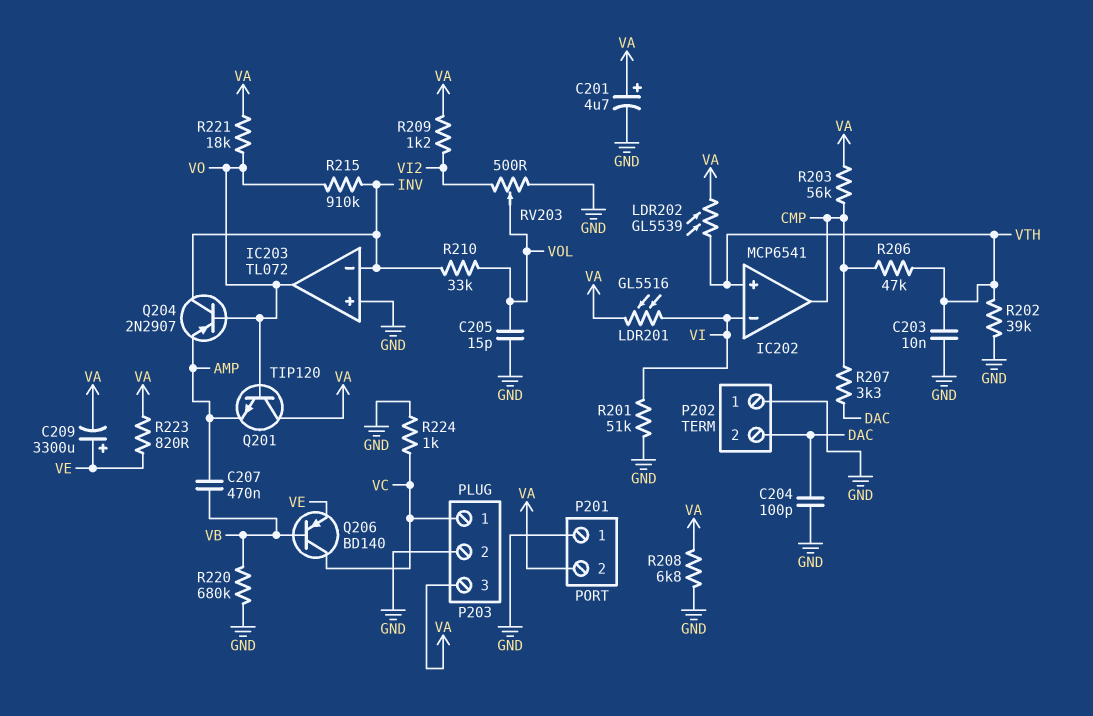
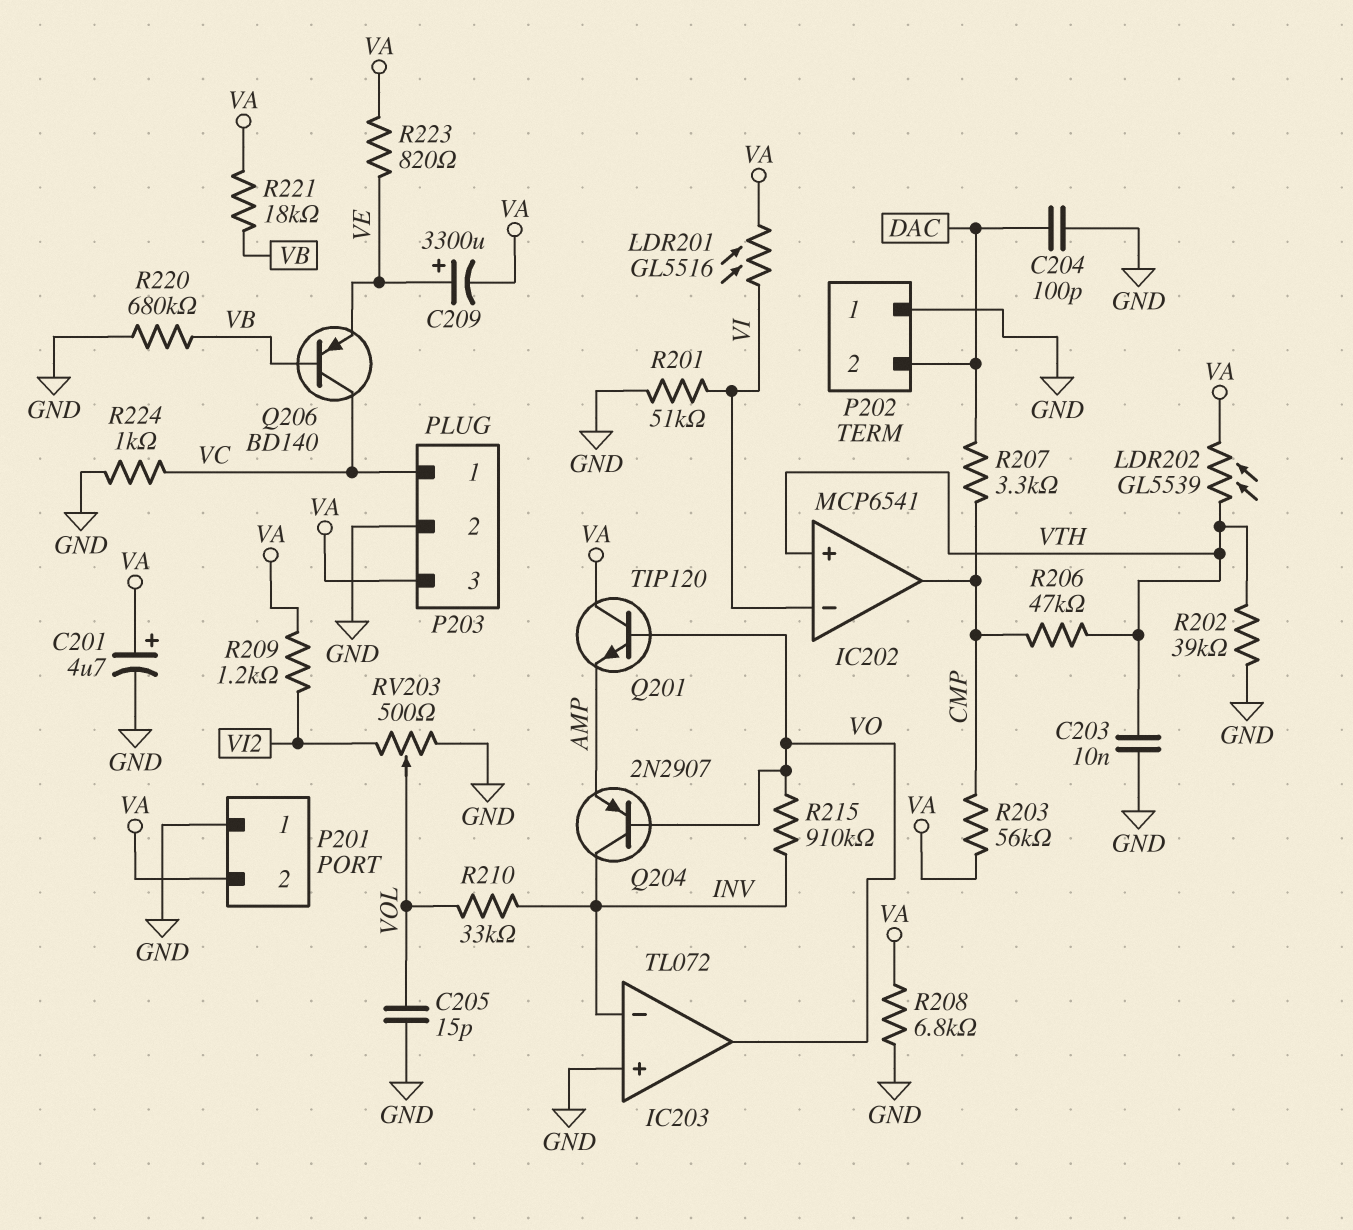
C207: 470nF (AMP, VB) -> none
R221: 18k (VA, VO) -> 18k (VA, VB)

